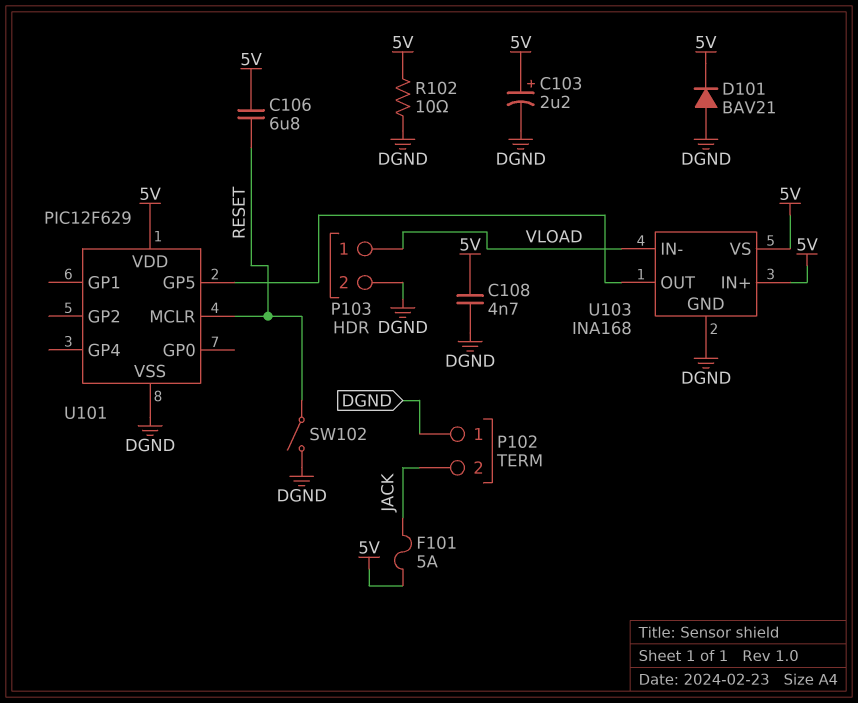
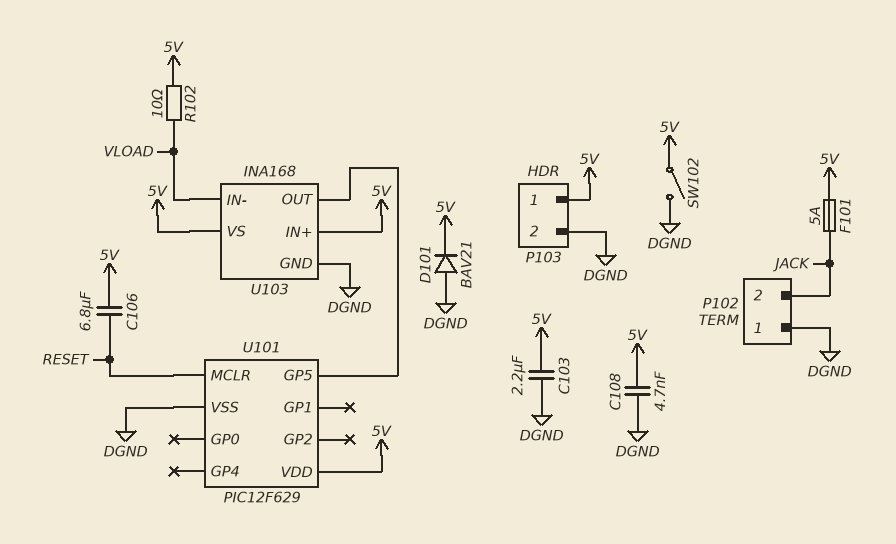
C103: 2.2uF (plus 5V, minus DGND) -> 2.2uF (5V, DGND)
P103 pin 1: VLOAD -> 5V
R102: 10 (5V, DGND) -> 10 (5V, VLOAD)
SW102: switch (DGND, RESET) -> switch (5V, DGND)

